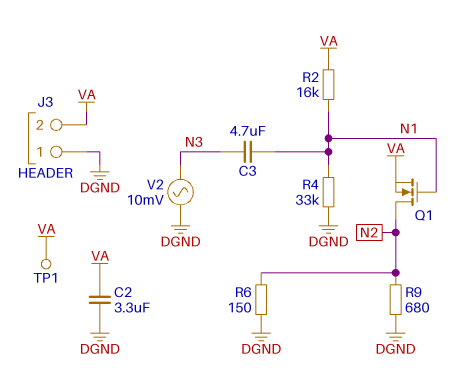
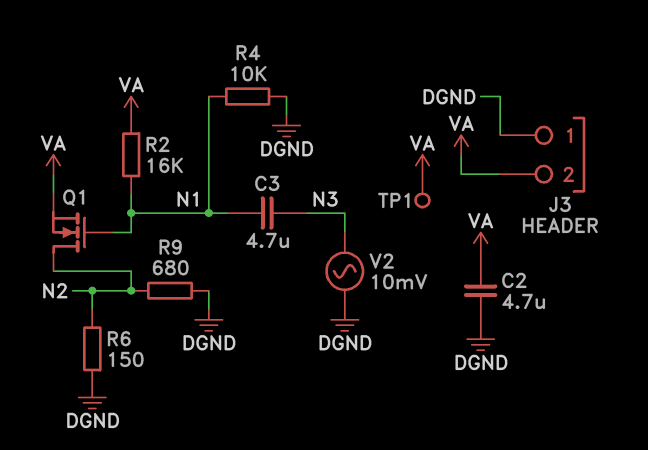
C2: 3.3uF (DGND, VA) -> 4.7uF (DGND, VA)
R4: 33k (DGND, N1) -> 10k (DGND, N1)

